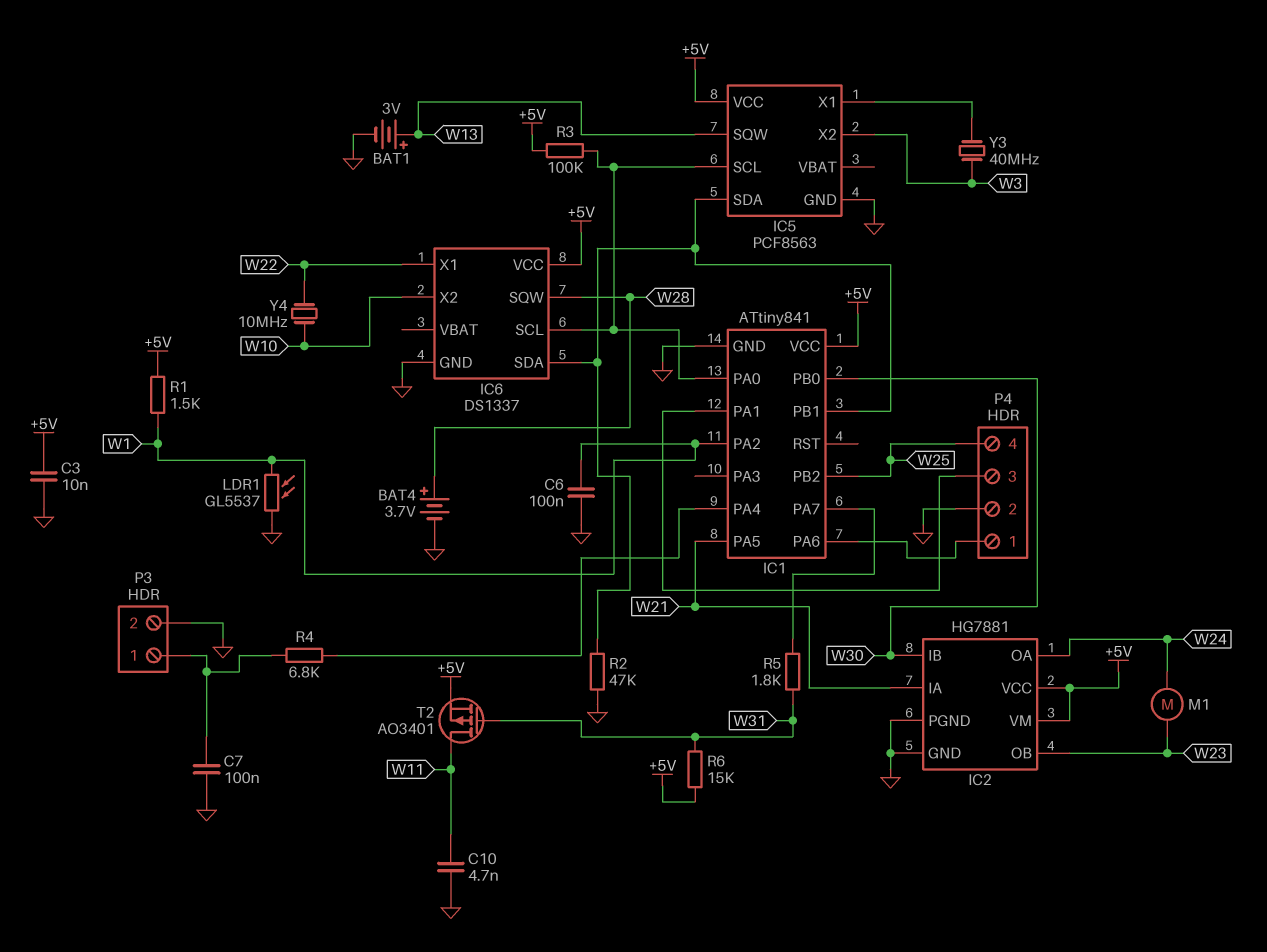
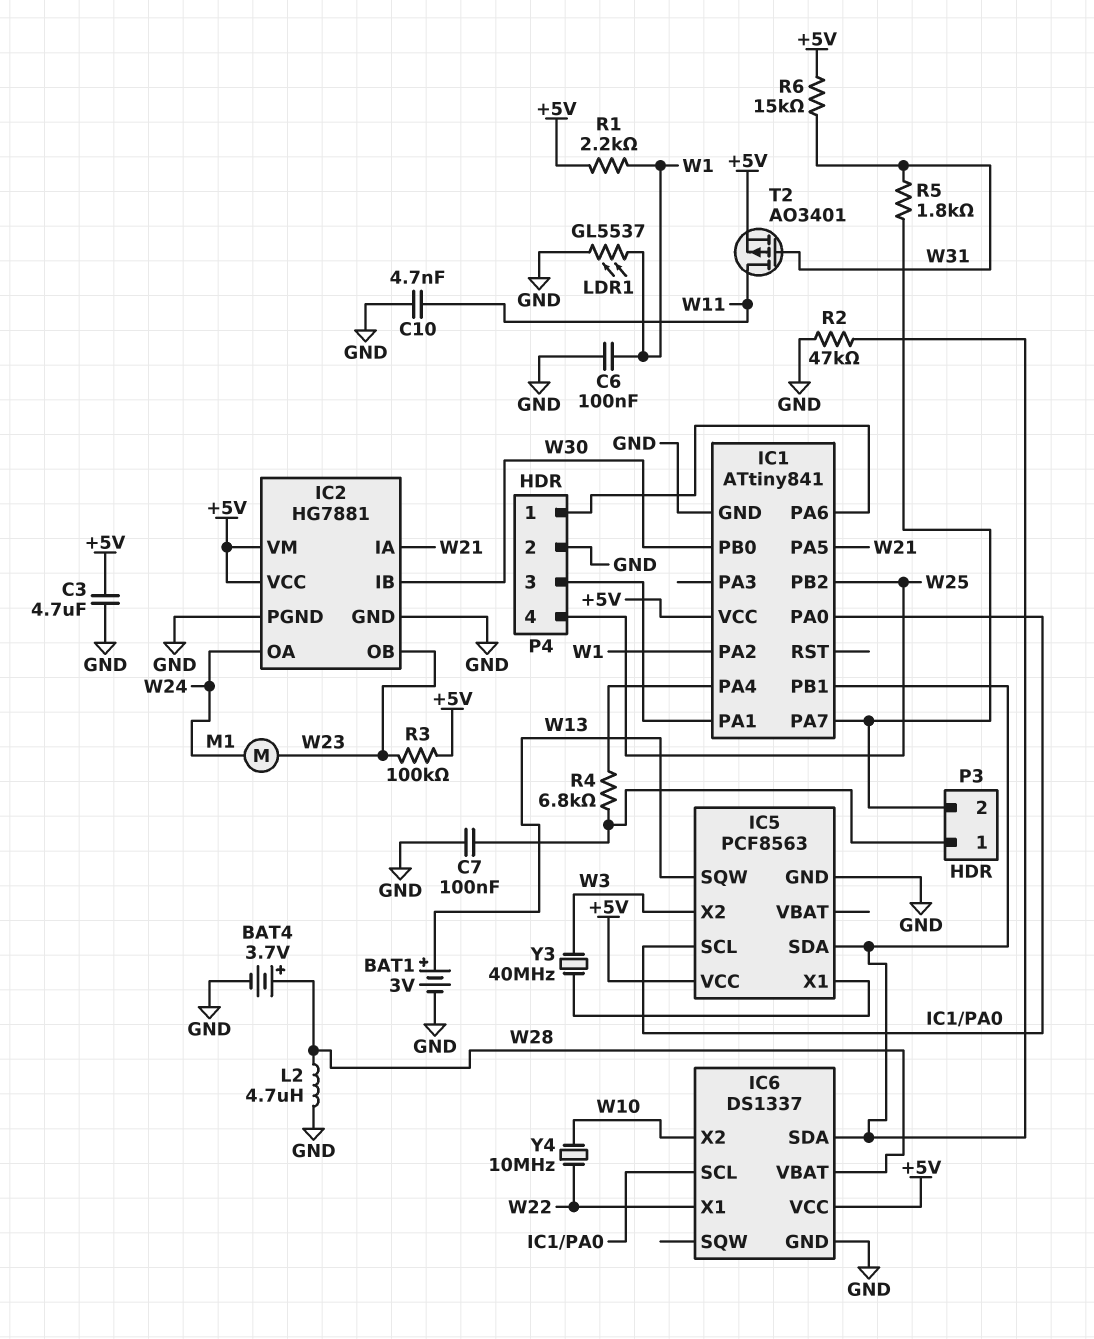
C3: 10nF (+5V, GND) -> 4.7uF (+5V, GND)
IC6 pin SQW: W28 -> none
IC6 pin VBAT: none -> W28
L2: none -> 4.7uH (GND, W28)
P3 pin 2: GND -> IC1/PA7
R1: 1.5k (+5V, W1) -> 2.2k (+5V, W1)
R3: 100k (+5V, IC1/PA0) -> 100k (+5V, W23)

